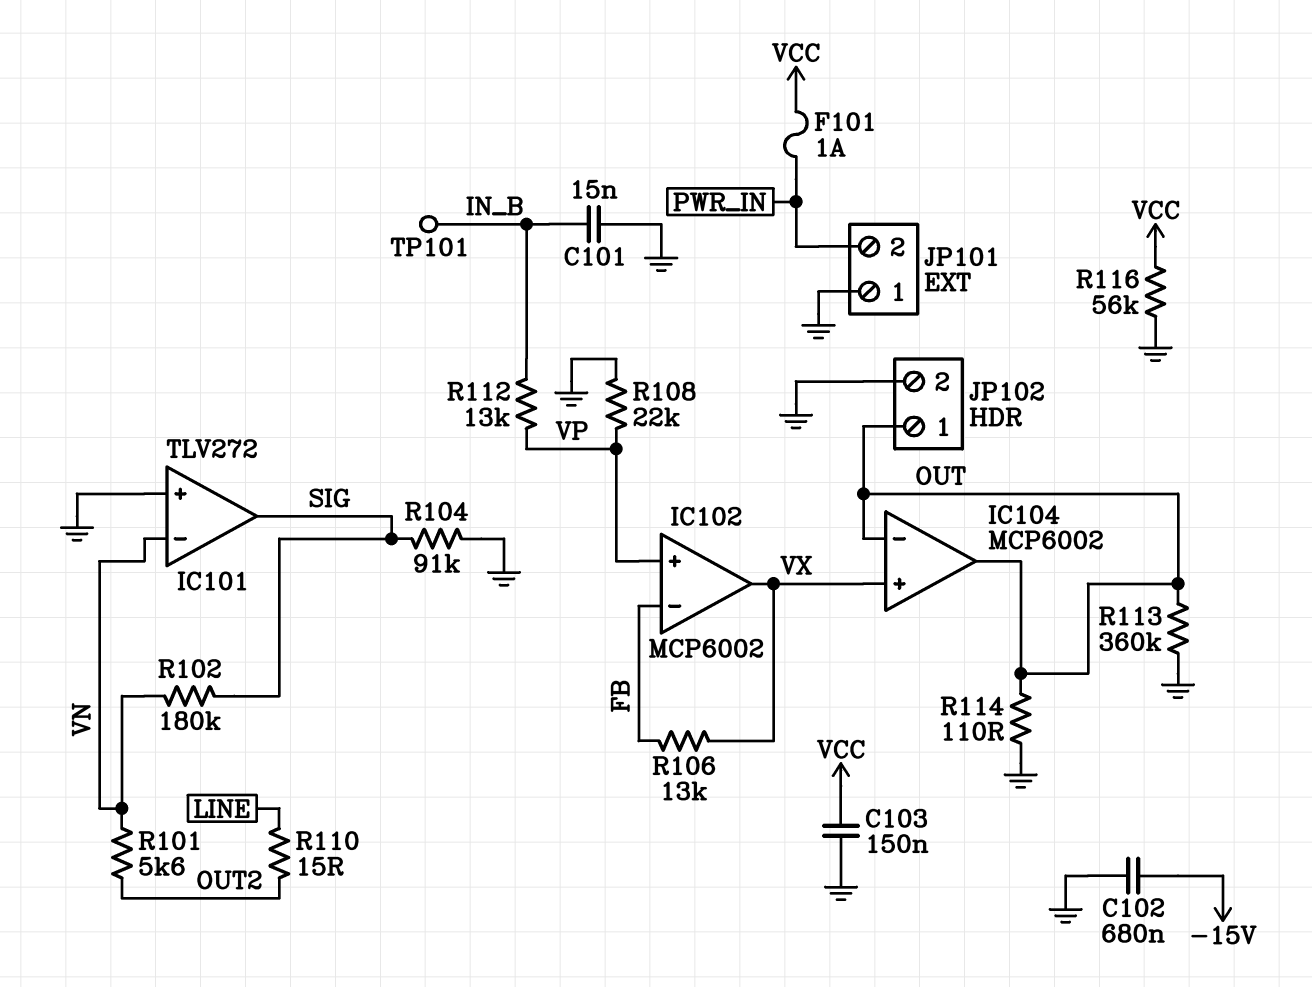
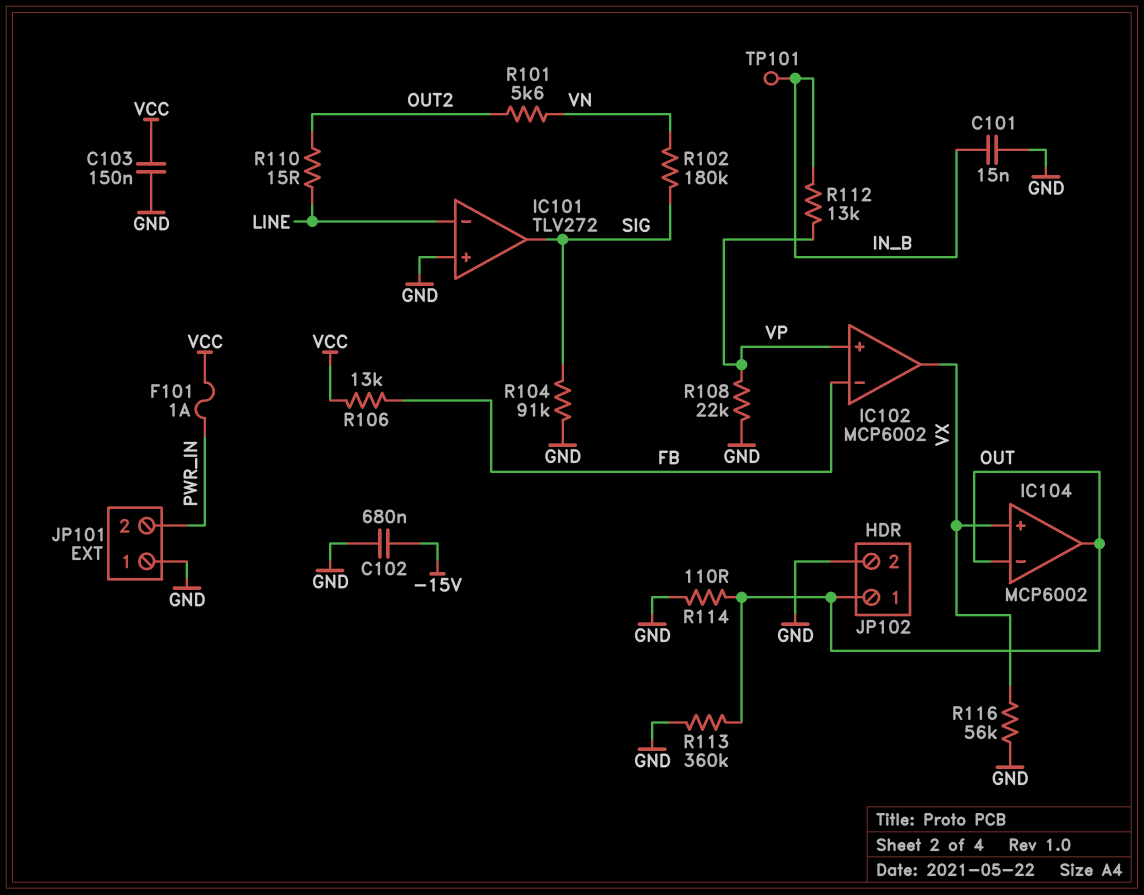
IC101 pin in-: VN -> LINE
R106: 13k (FB, VX) -> 13k (FB, VCC)
R116: 56k (GND, VCC) -> 56k (GND, VX)

